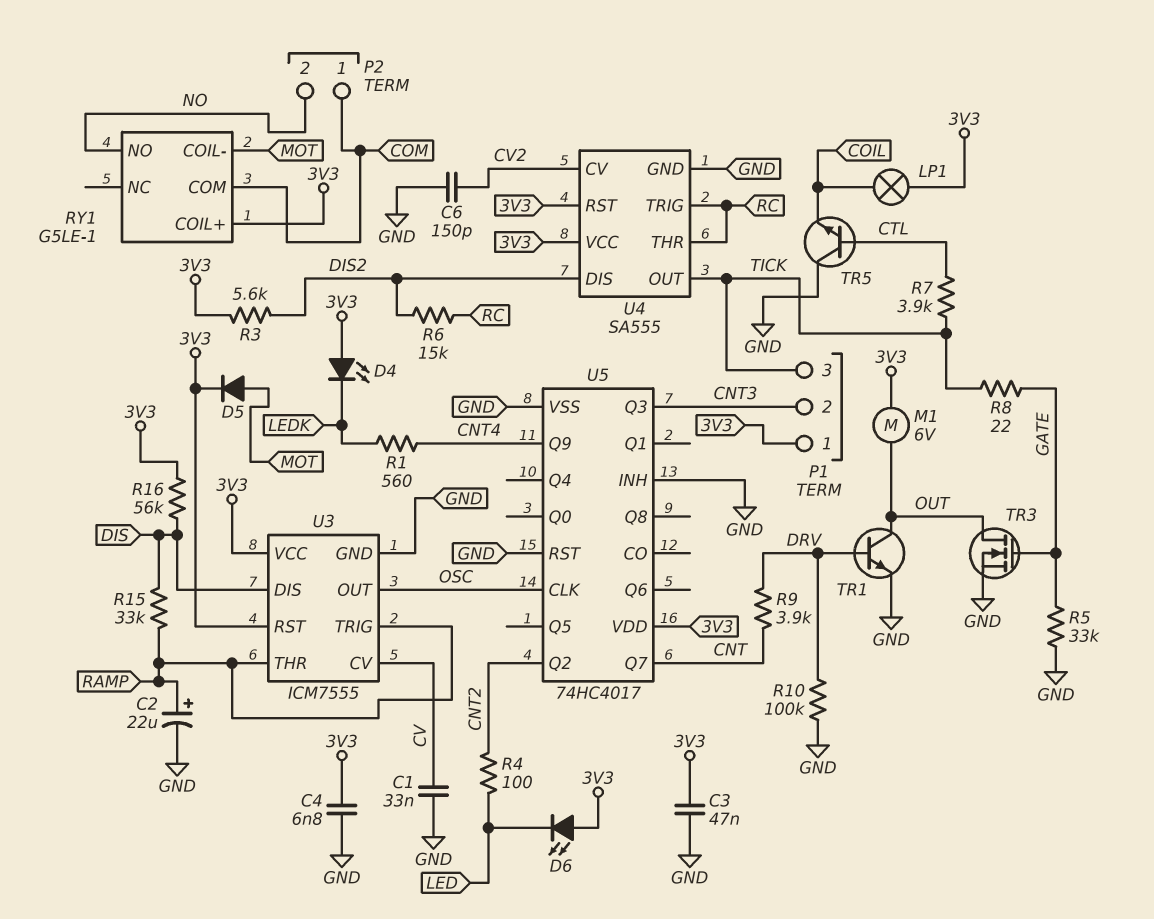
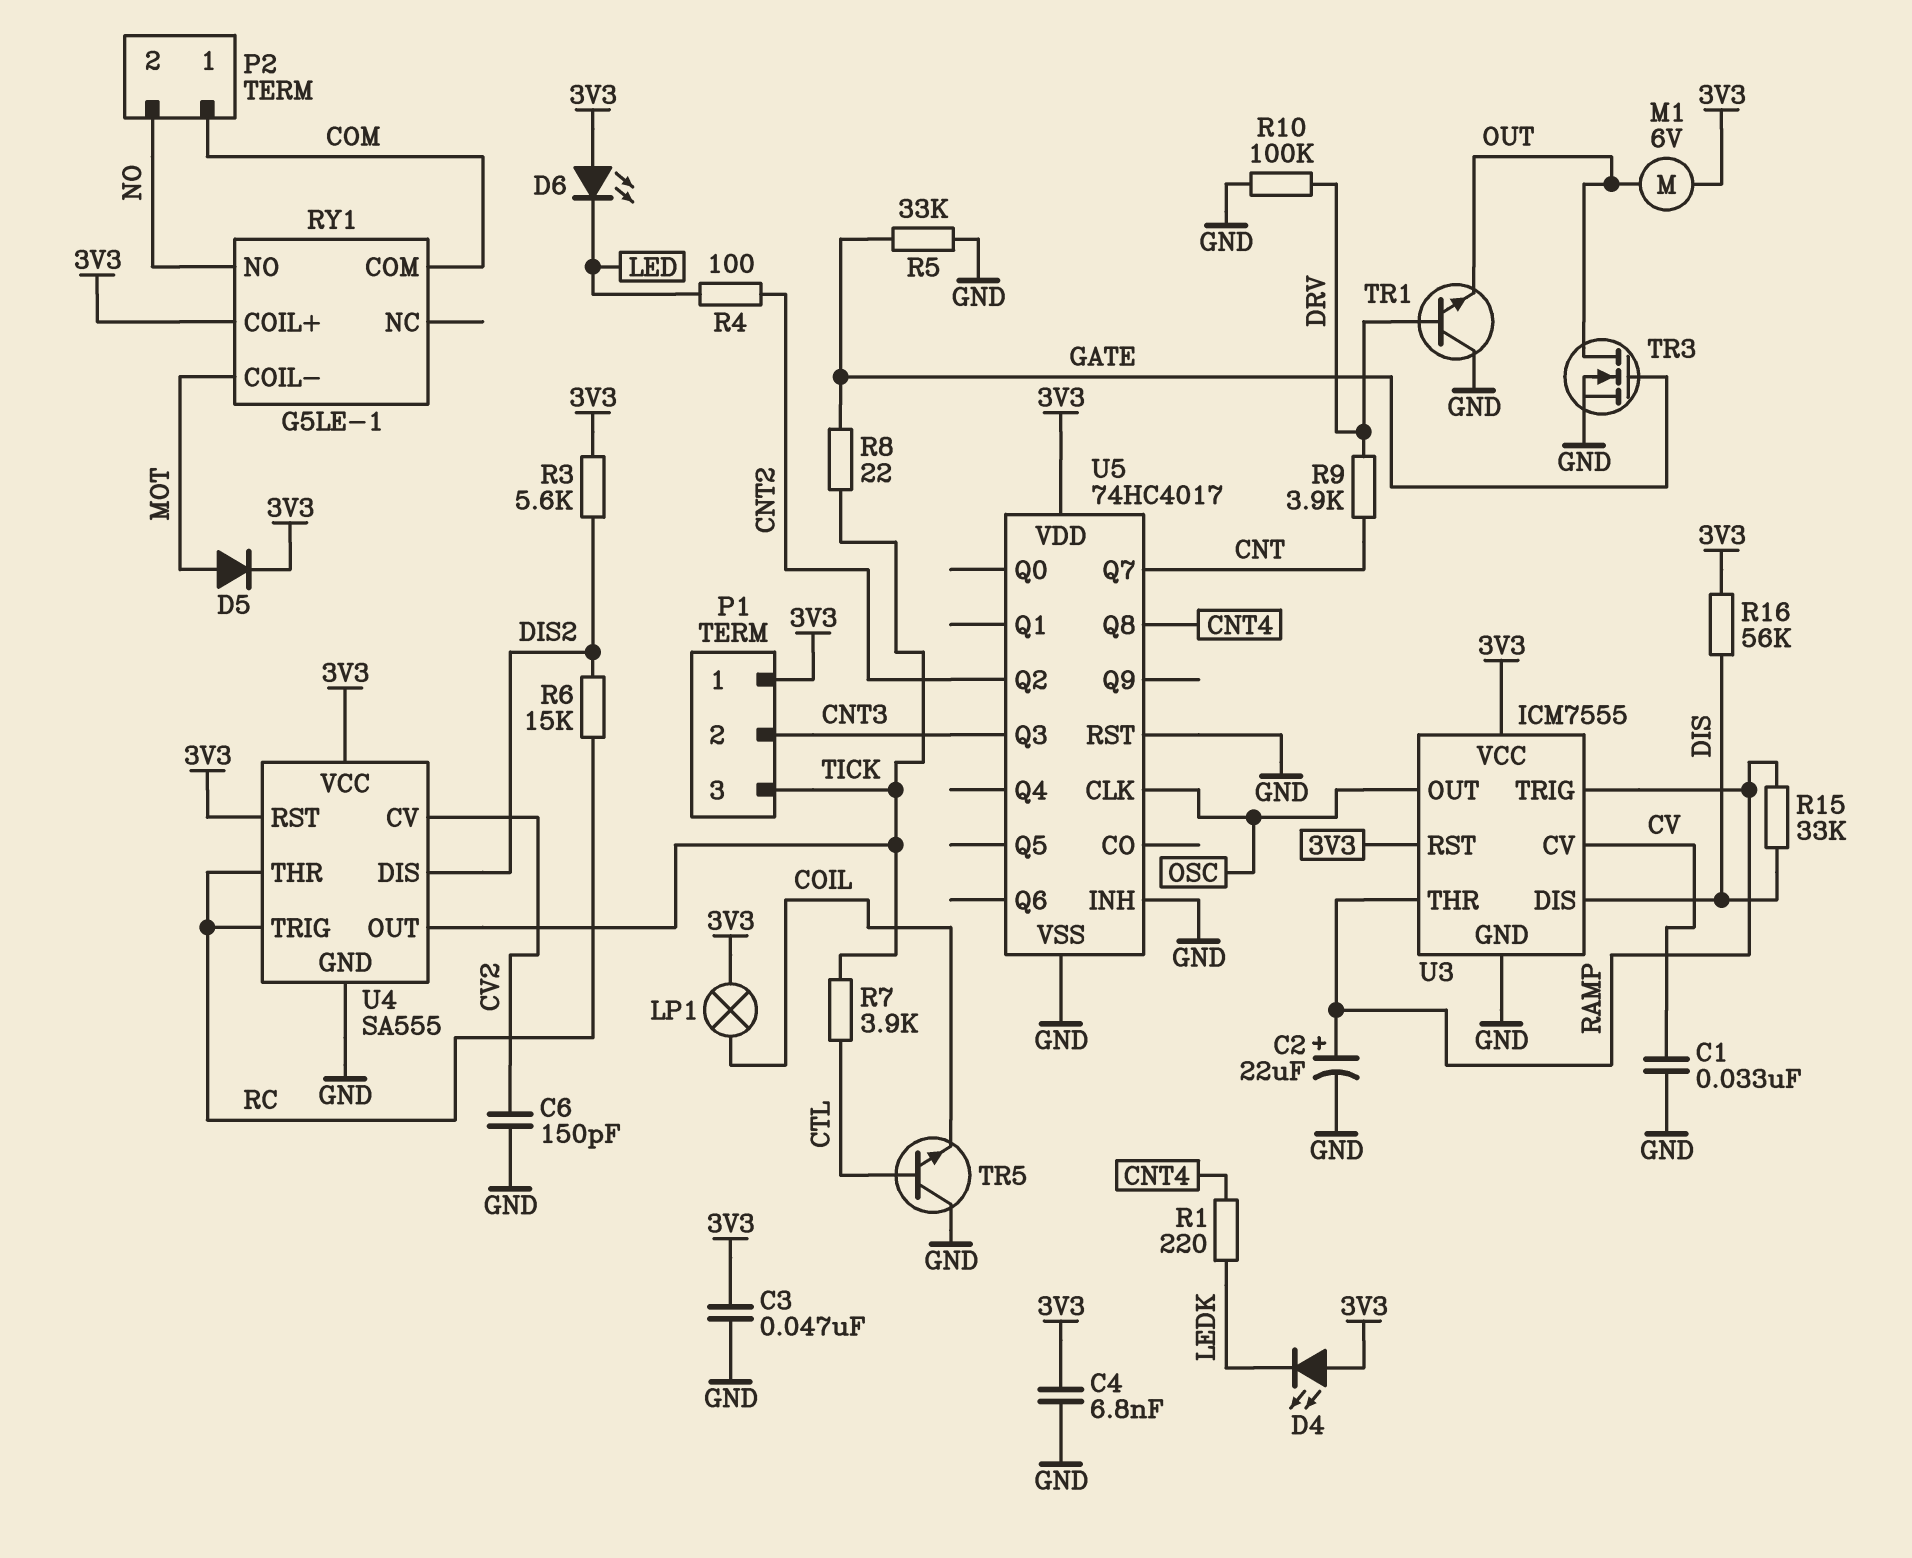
R1: 560 (CNT4, LEDK) -> 220 (CNT4, LEDK)
TR1: NPN (B DRV, C OUT, E GND) -> NPN (B DRV, C GND, E OUT)
U5 pin Q8: none -> CNT4
U5 pin Q9: CNT4 -> none

